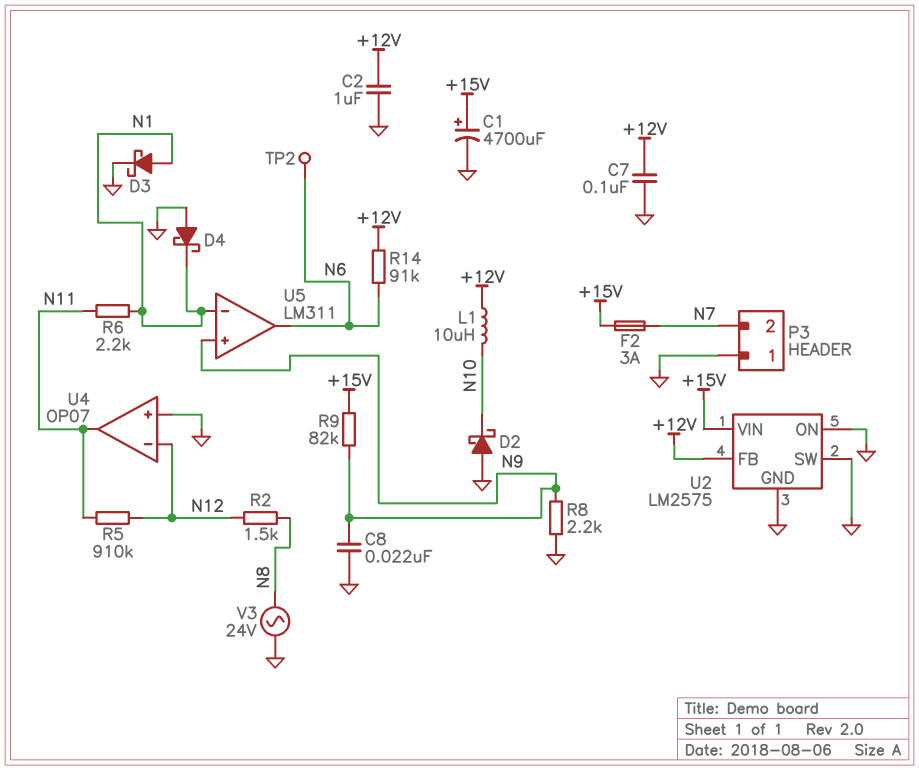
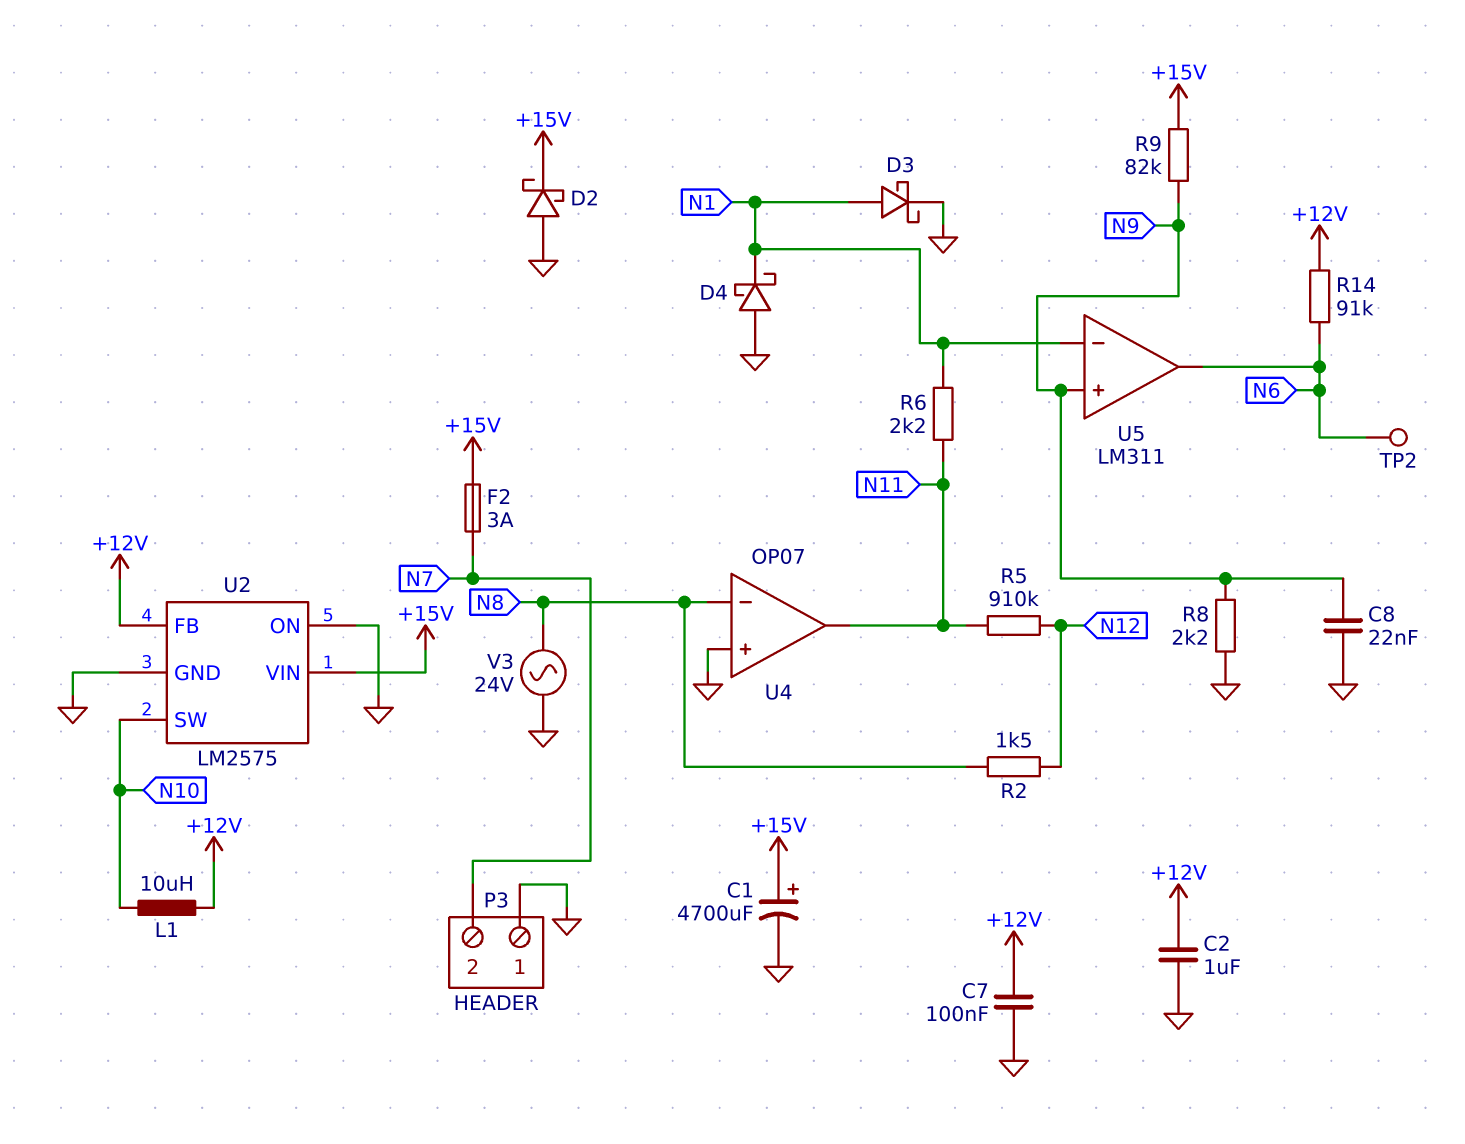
D2: schottky (A GND, K N10) -> schottky (A GND, K +15V)
U2 pin SW: GND -> N10
U4 pin in-: N12 -> N8

